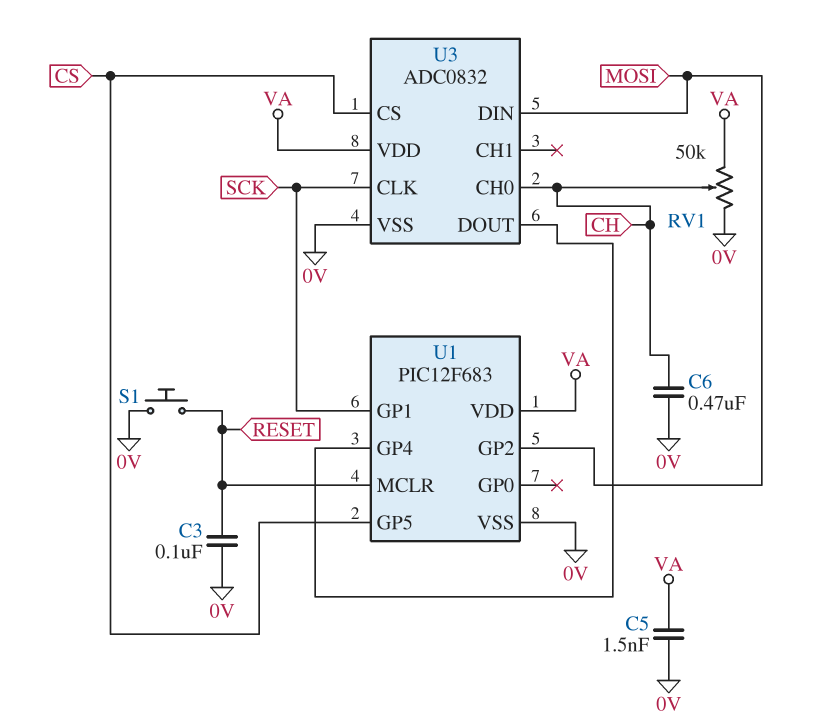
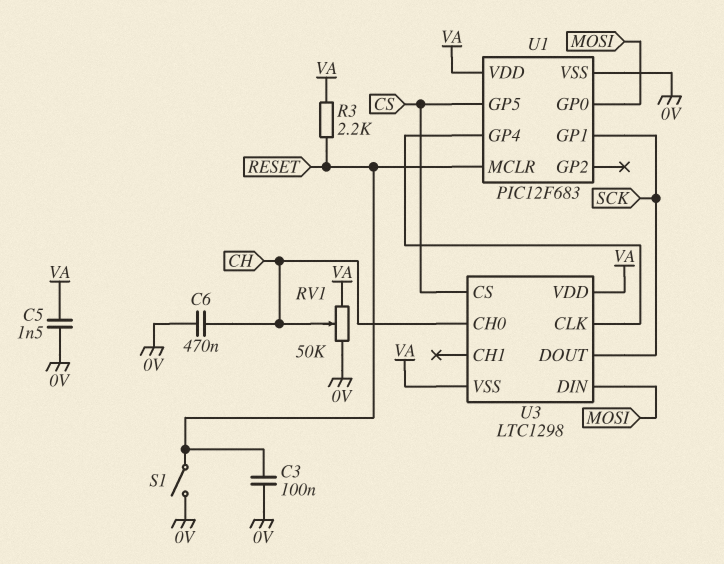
R3: none -> 2.2k (RESET, VA)
S1: button (0V, RESET) -> switch (0V, RESET)
U1 pin GP0: none -> MOSI
U1 pin GP2: MOSI -> none
U3: ADC0832 -> LTC1298
U3 pin CLK: SCK -> U1/GP4
U3 pin DOUT: U1/GP4 -> SCK
U3 pin VSS: 0V -> VA

